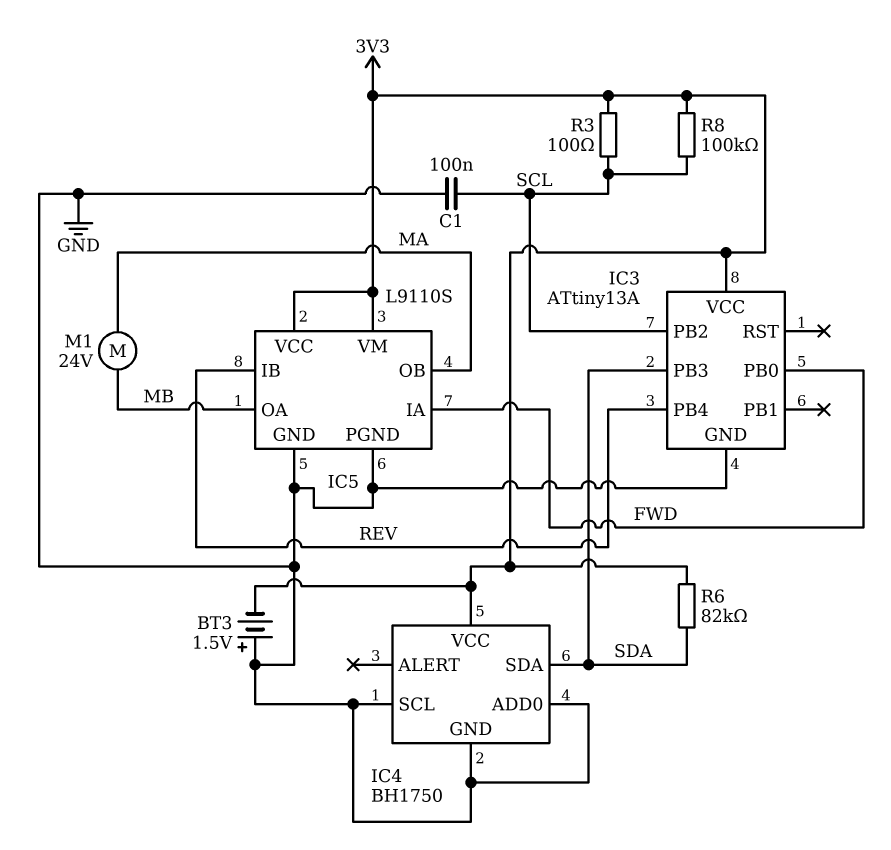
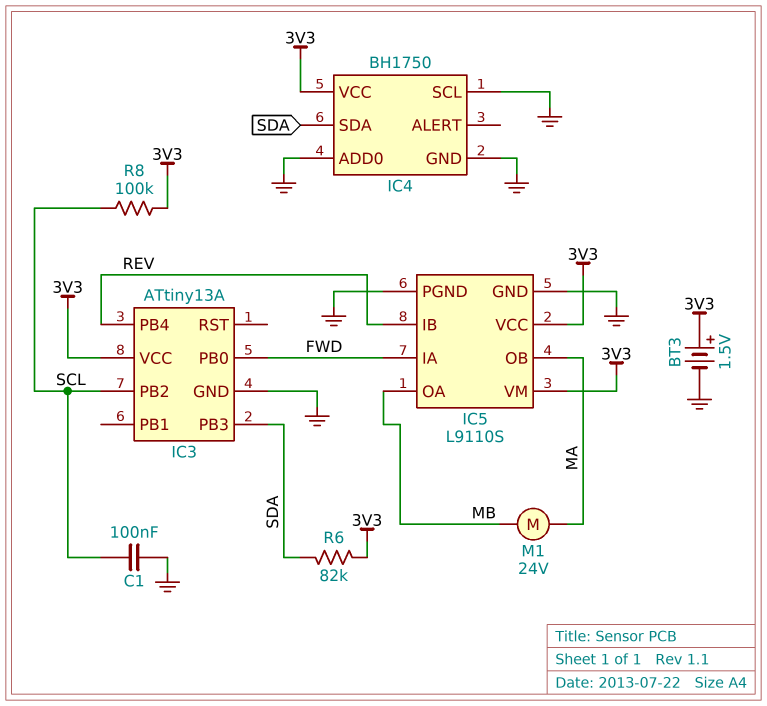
BT3: 1.5V (plus GND, minus 3V3) -> 1.5V (plus 3V3, minus GND)
R3: 100 (3V3, SCL) -> none

